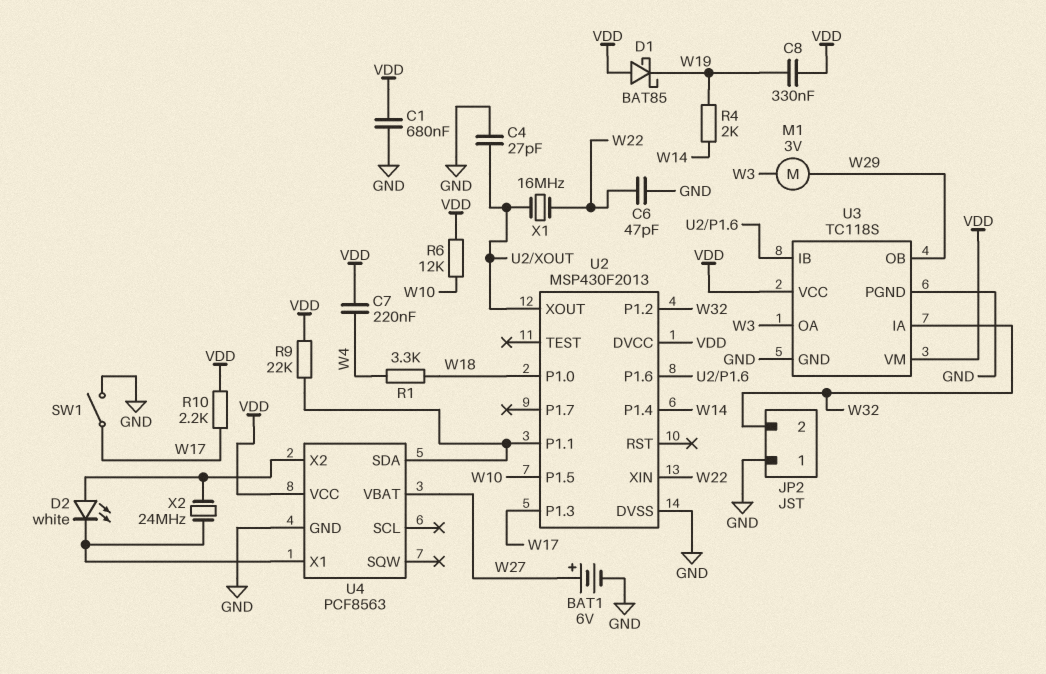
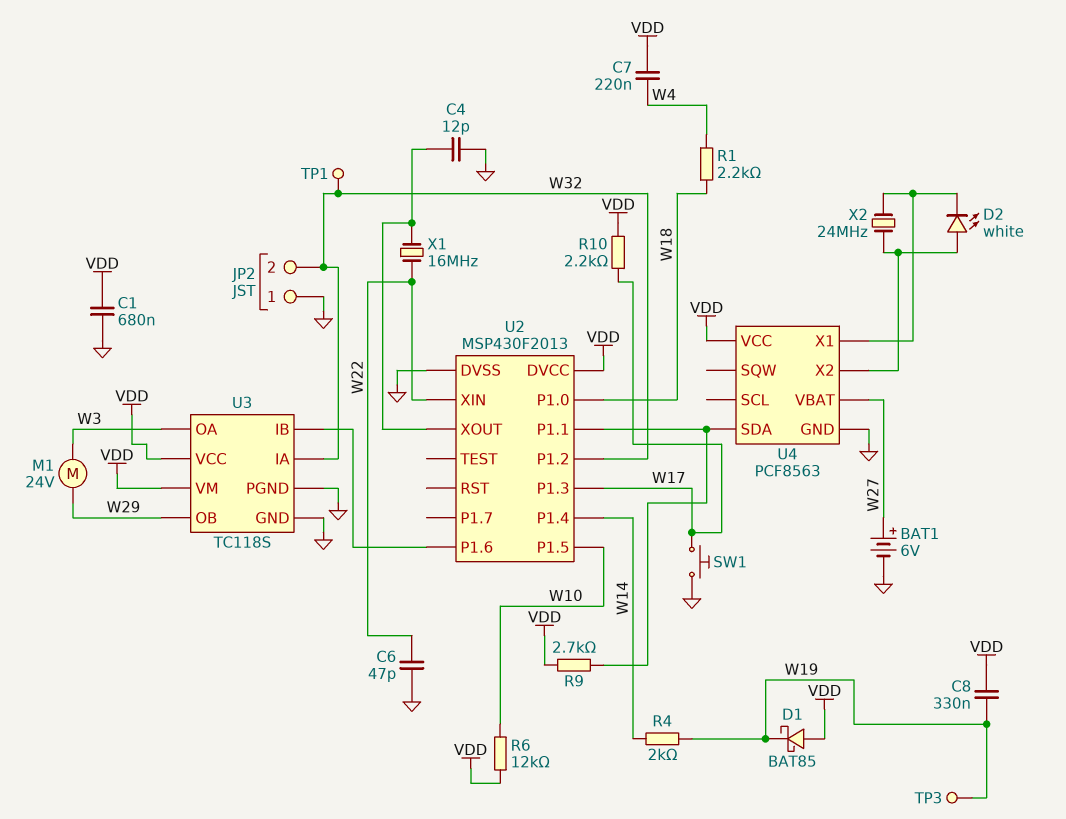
C4: 27pF (GND, U2/XOUT) -> 12pF (GND, U2/XOUT)
M1: motor 3V (W3, W29) -> motor 24V (W3, W29)
R1: 3.3k (W4, W18) -> 2.2k (W4, W18)
R9: 22k (U2/P1.1, VDD) -> 2.7k (U2/P1.1, VDD)
SW1: switch (GND, W17) -> button (GND, W17)
TP1: none -> test point (W32)
TP3: none -> test point (W19)

